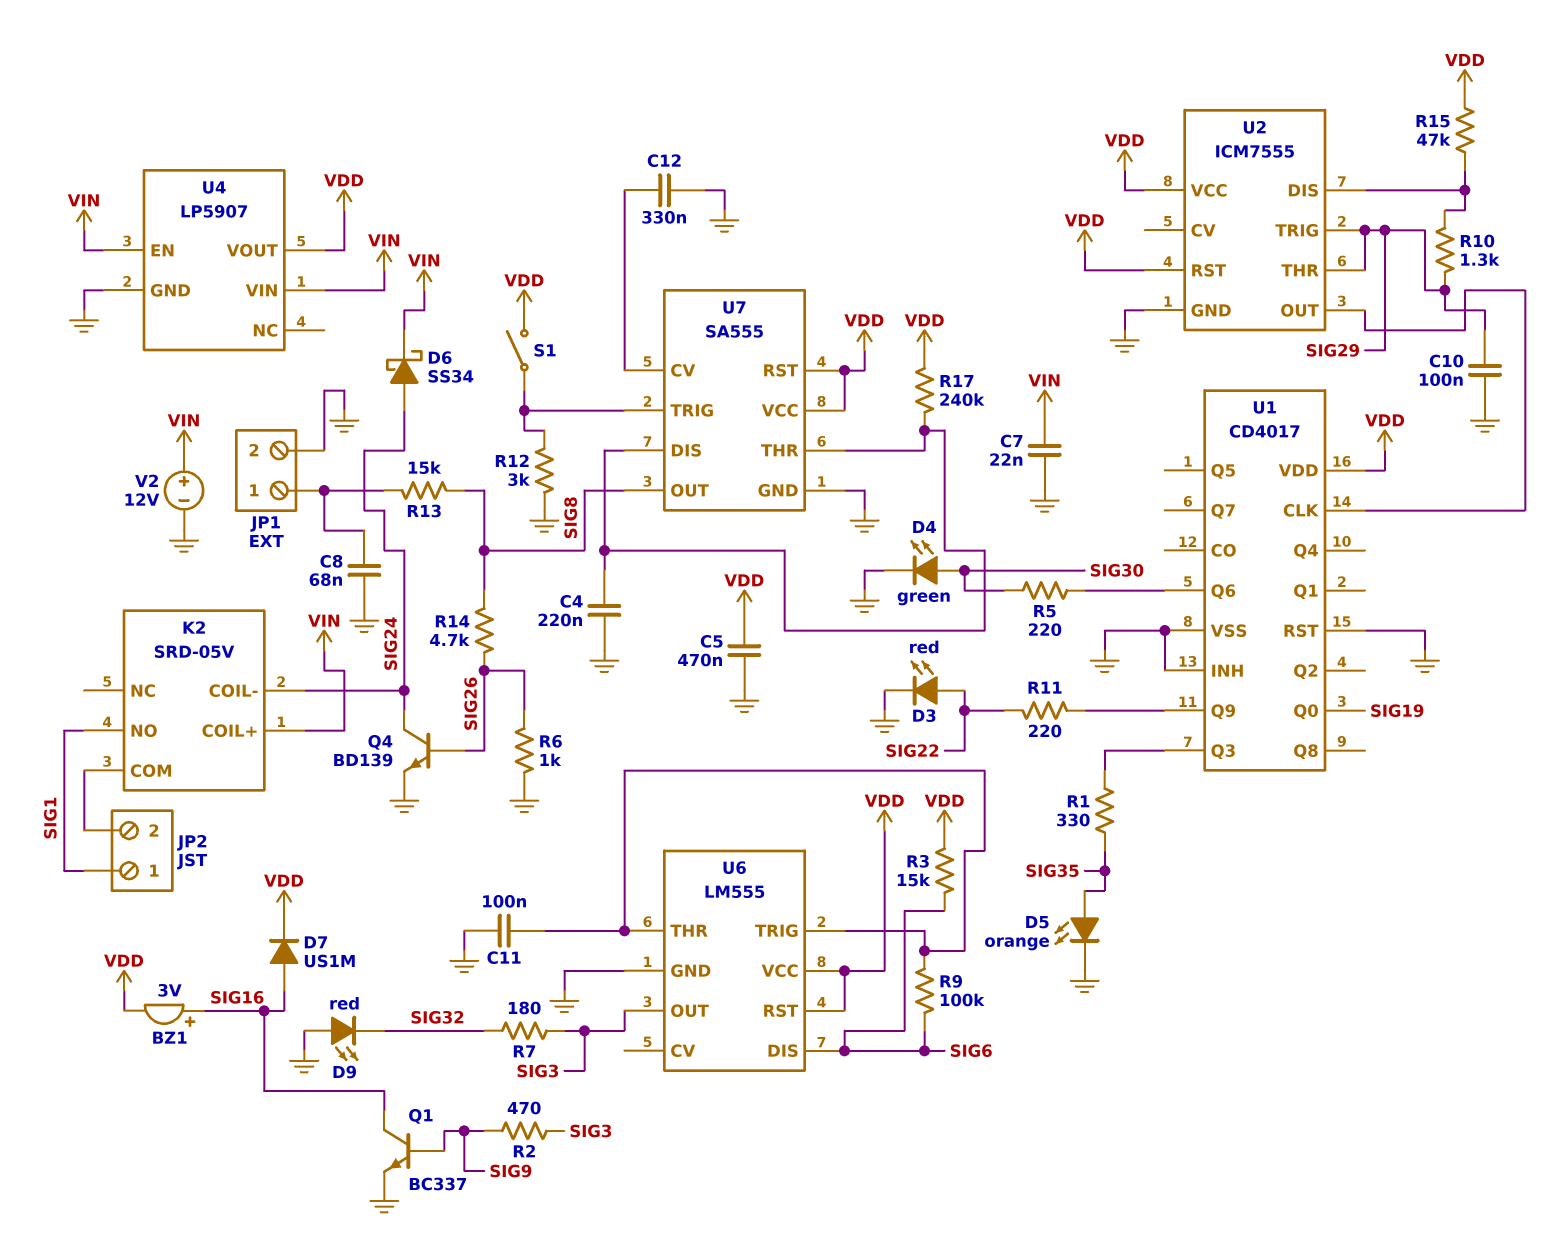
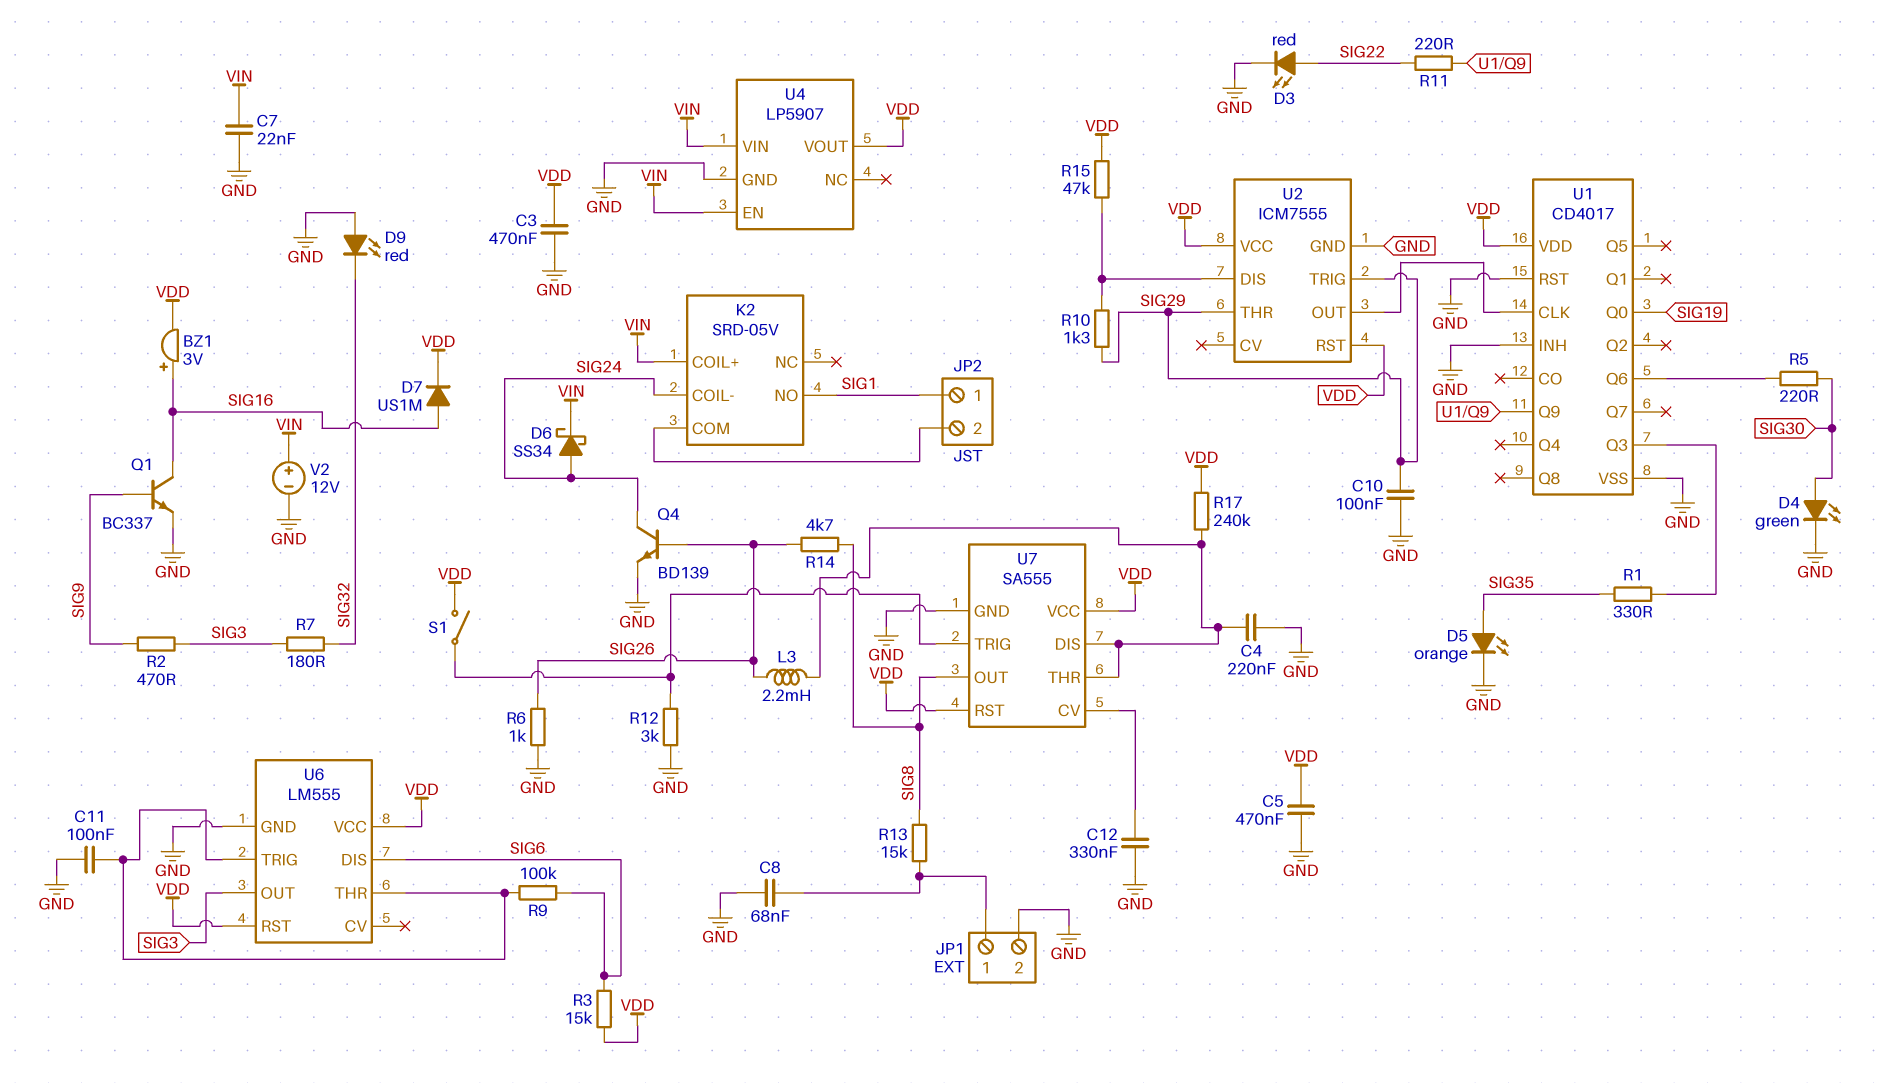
C3: none -> 470nF (GND, VDD)
L3: none -> 2.2mH (SIG26, U7/DIS)

